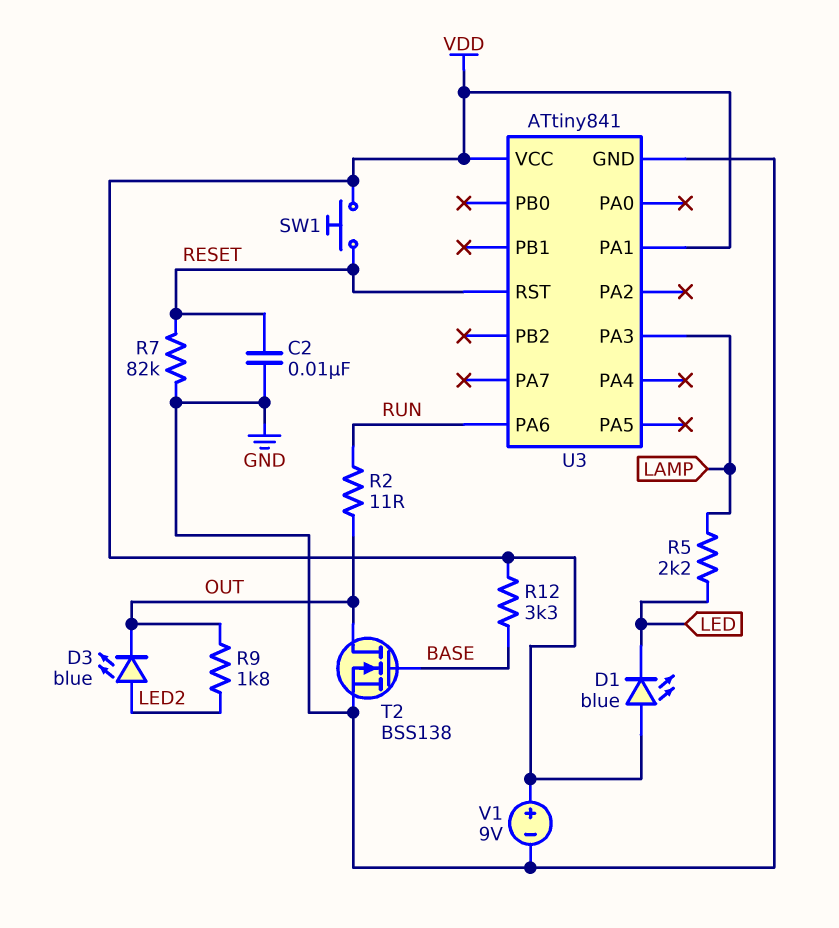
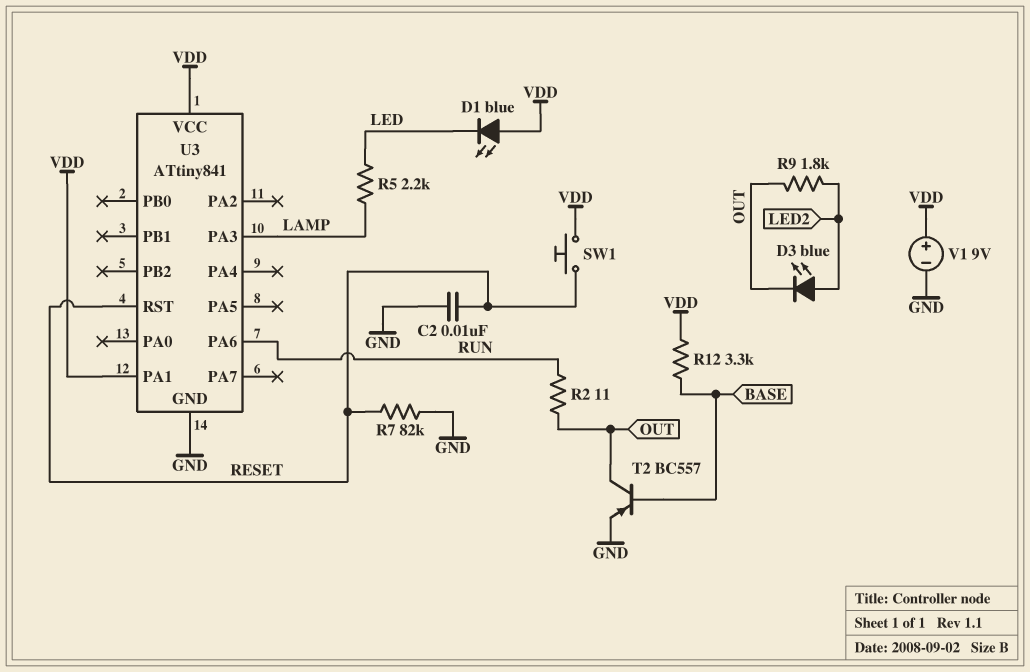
T2: NMOS BSS138 (G BASE, D OUT, S GND) -> PNP BC557 (B BASE, C OUT, E GND)

